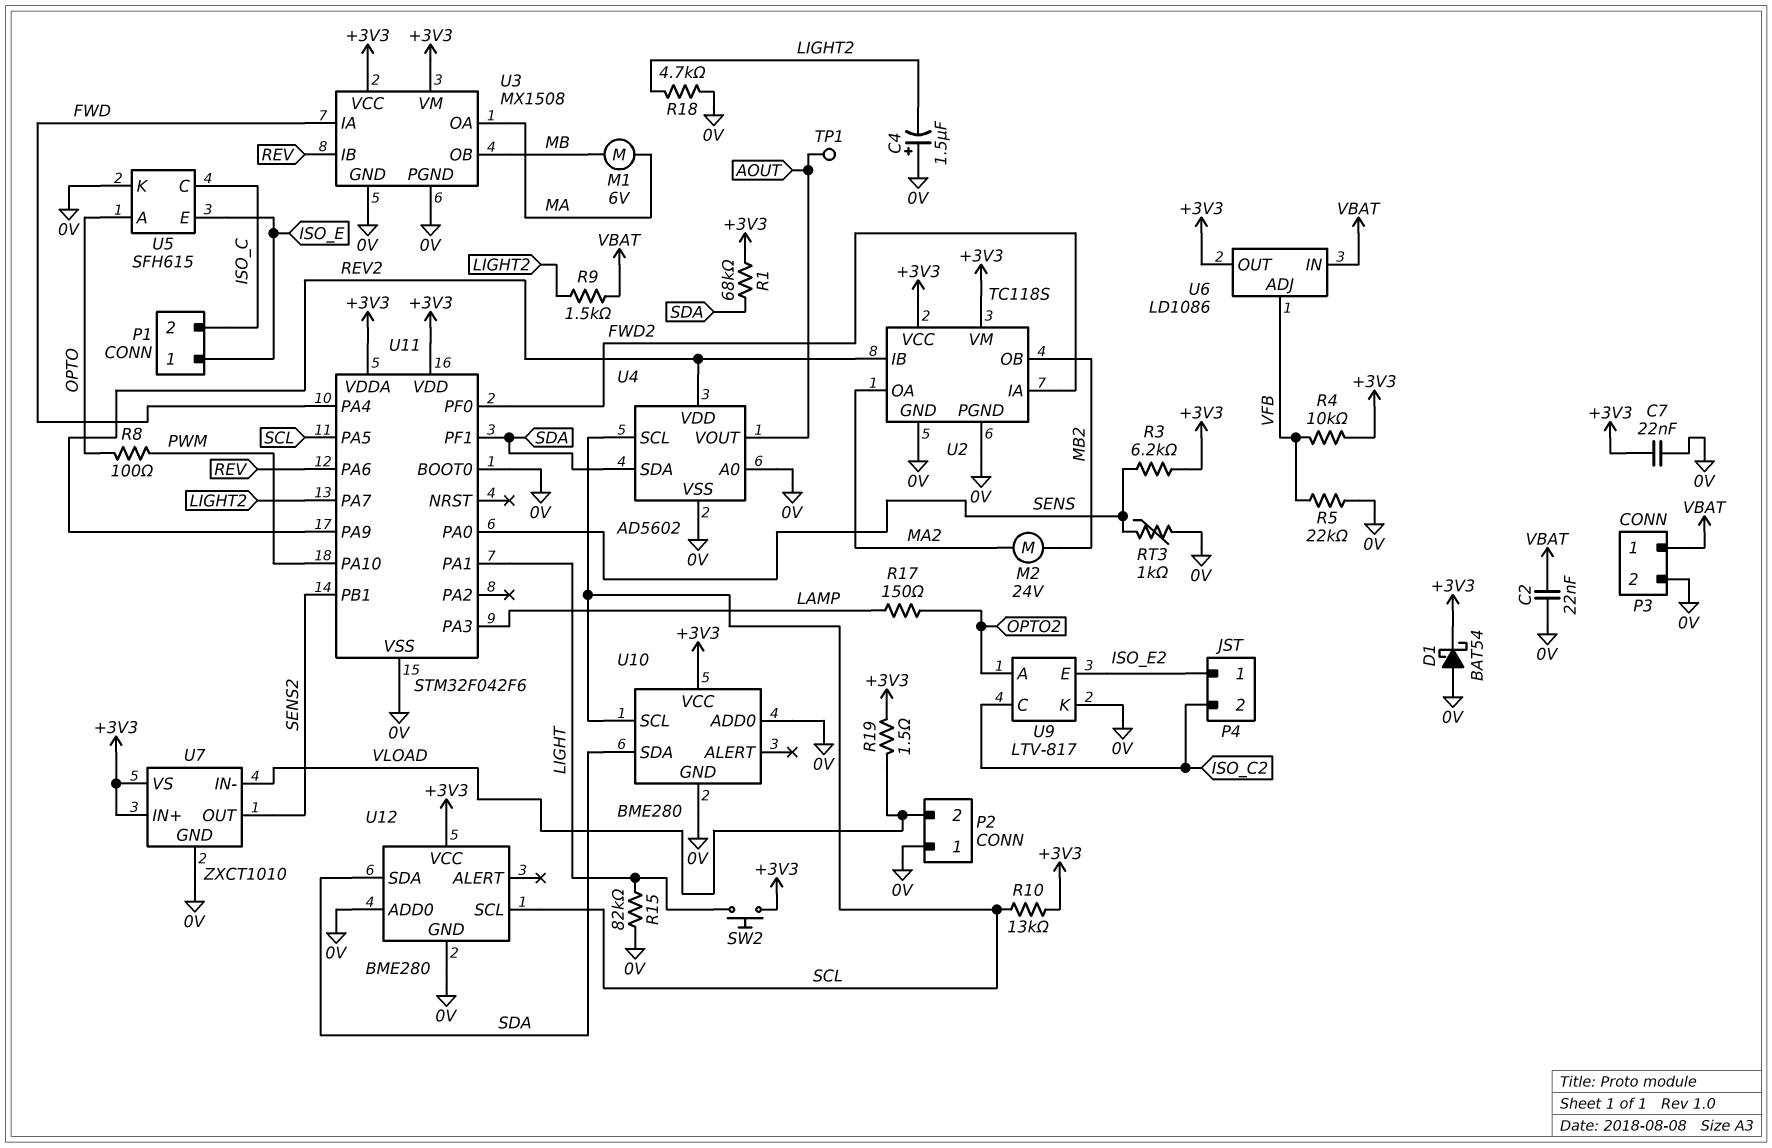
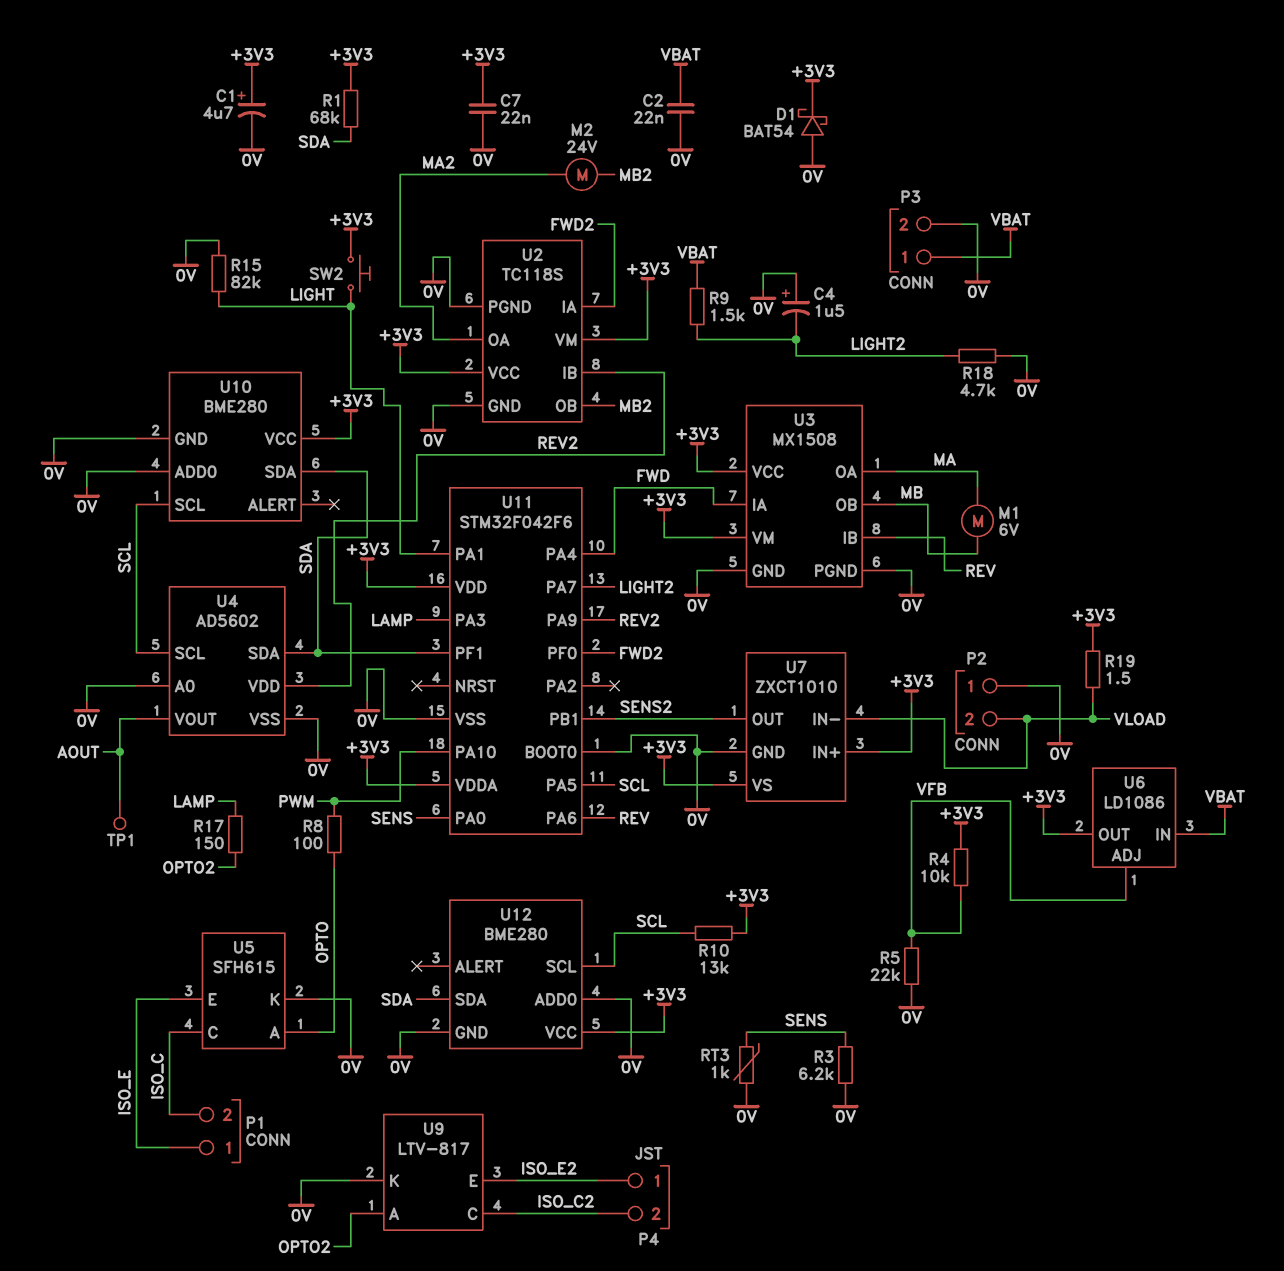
C1: none -> 4.7uF (plus +3V3, minus 0V)
R3: 6.2k (+3V3, SENS) -> 6.2k (0V, SENS)

